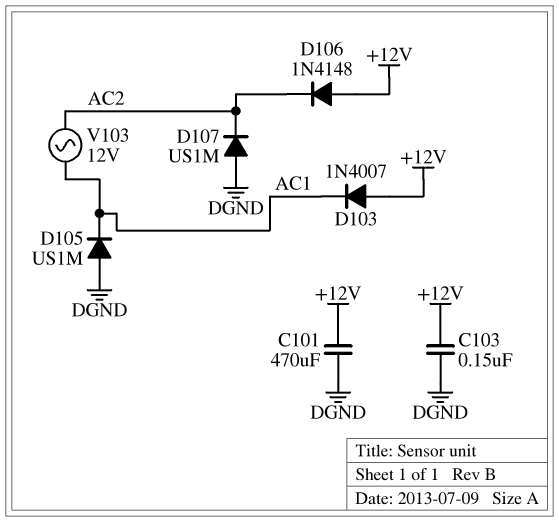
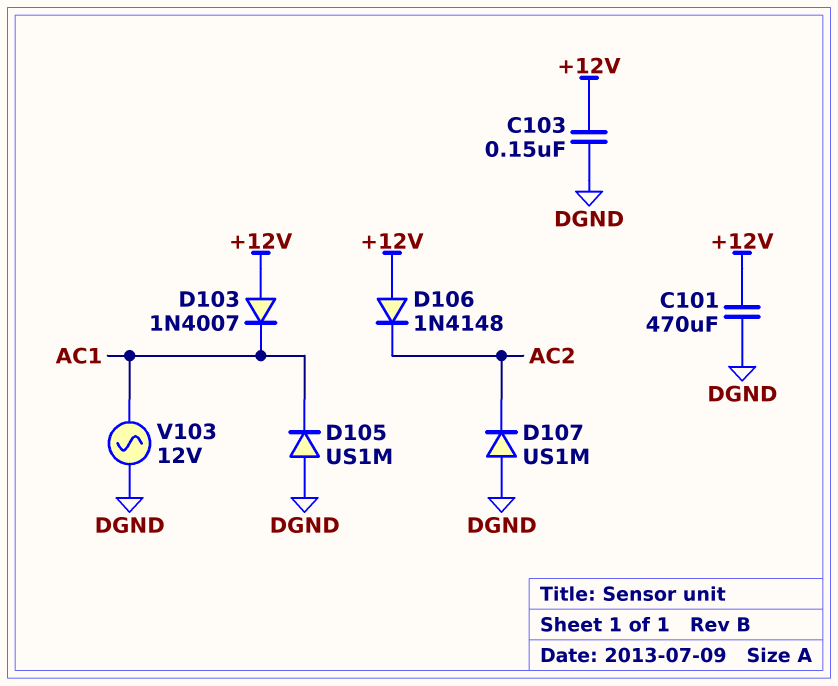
V103: AC 12V (AC1, AC2) -> AC 12V (AC1, DGND)

